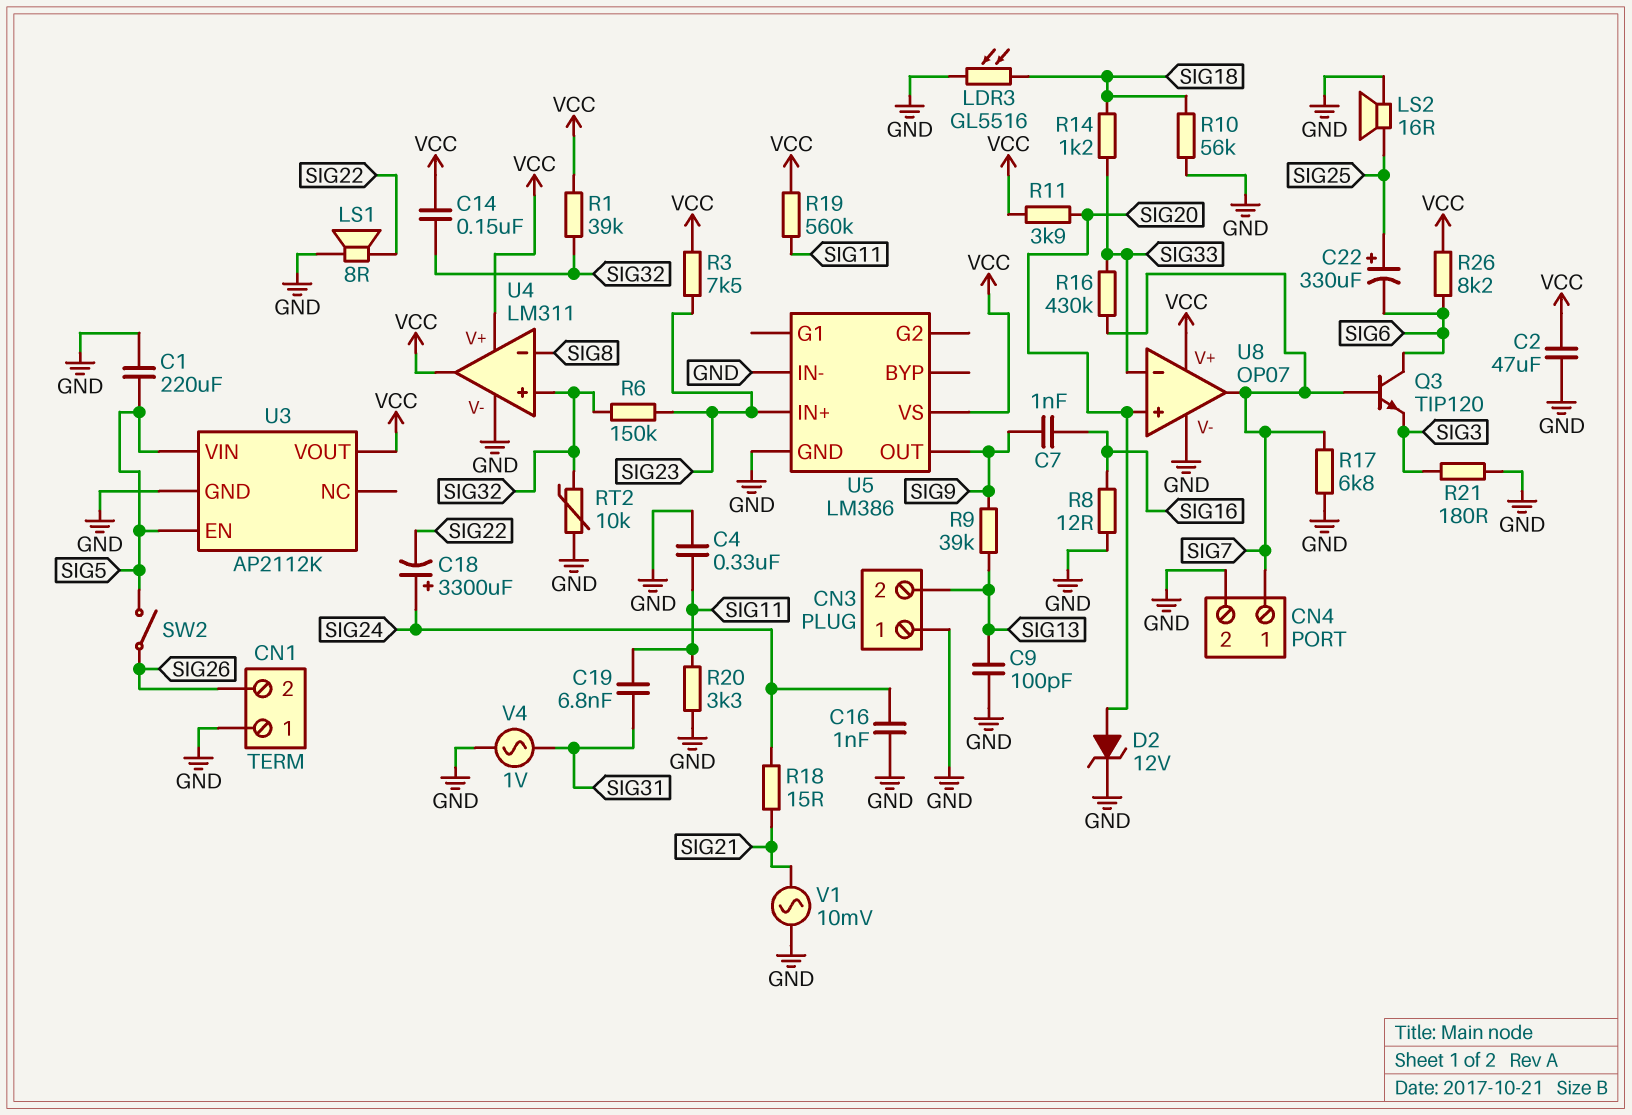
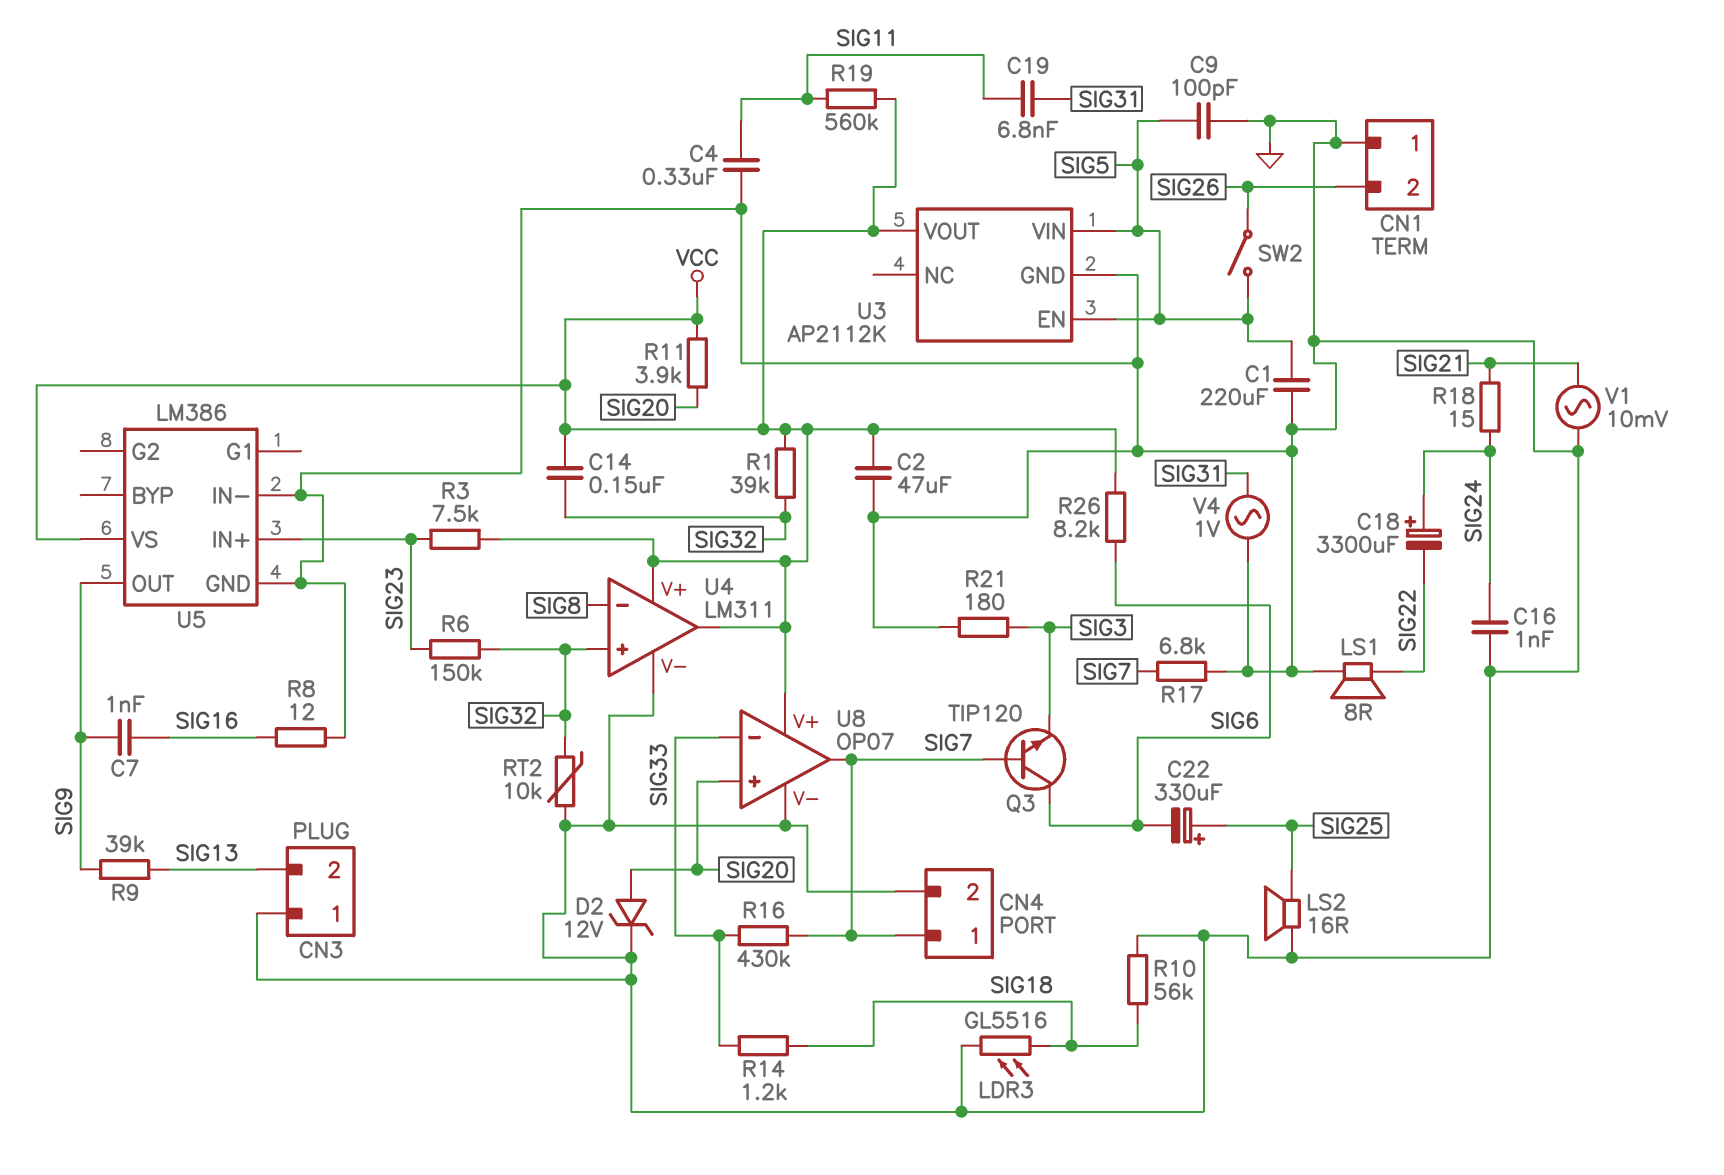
C9: 100pF (GND, SIG13) -> 100pF (GND, SIG5)
R20: 3.3k (GND, SIG11) -> none

